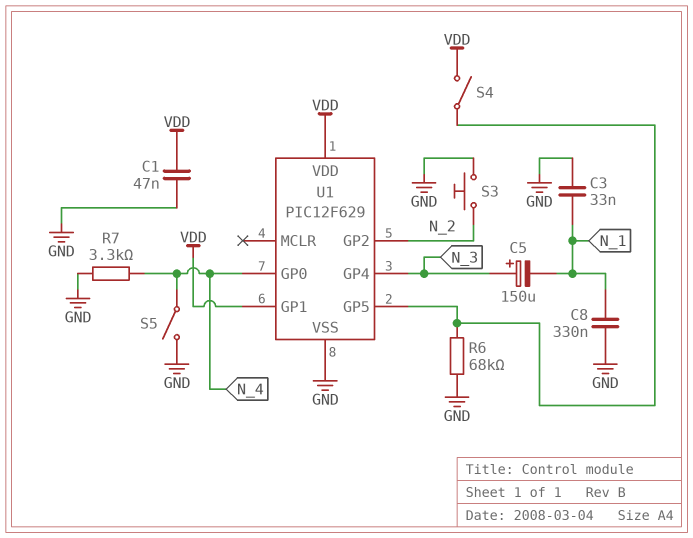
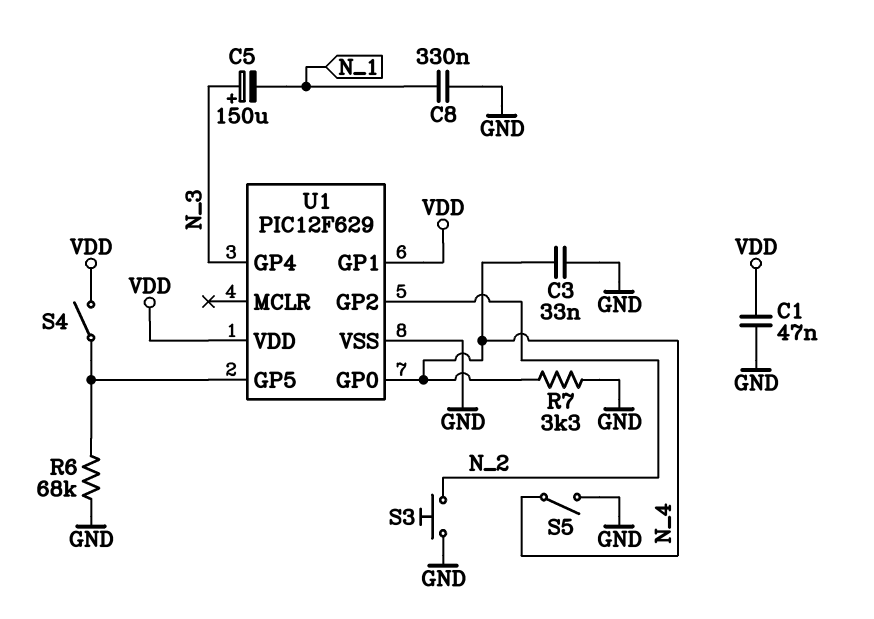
C3: 33nF (GND, N_1) -> 33nF (GND, N_4)

